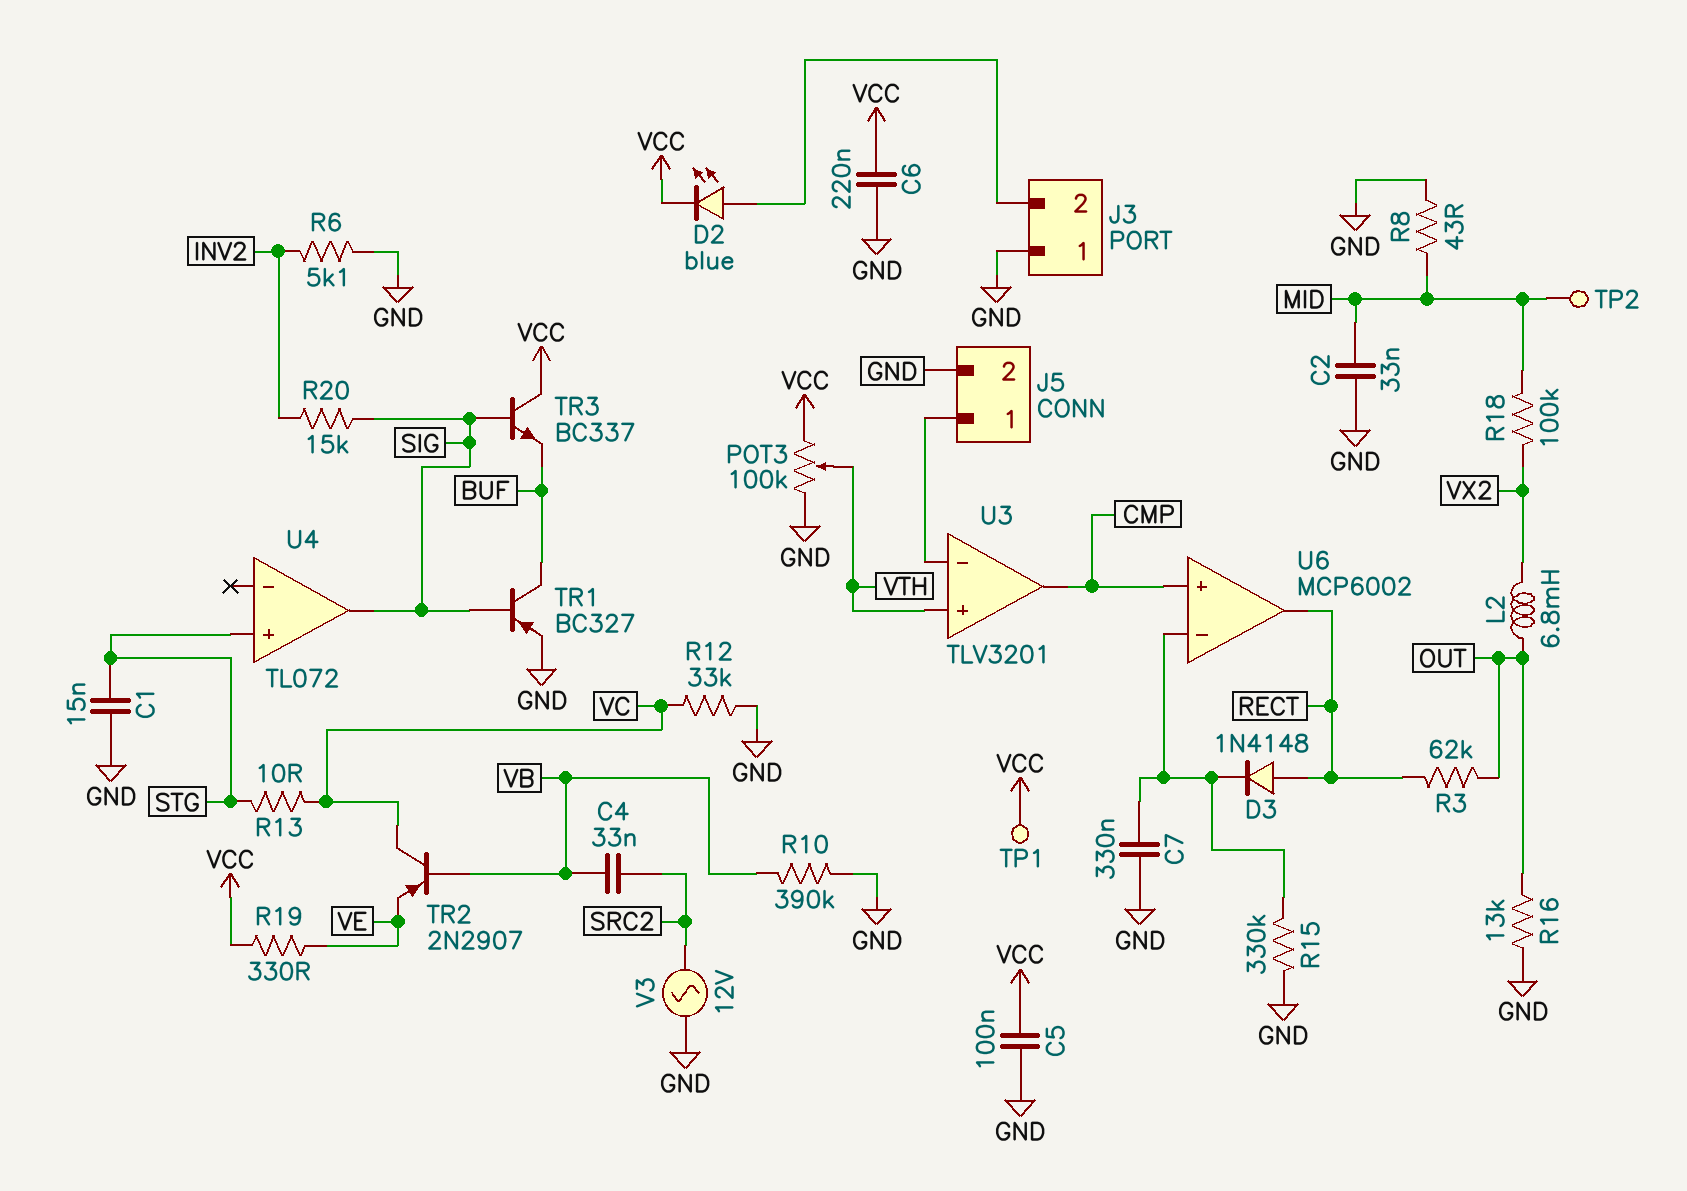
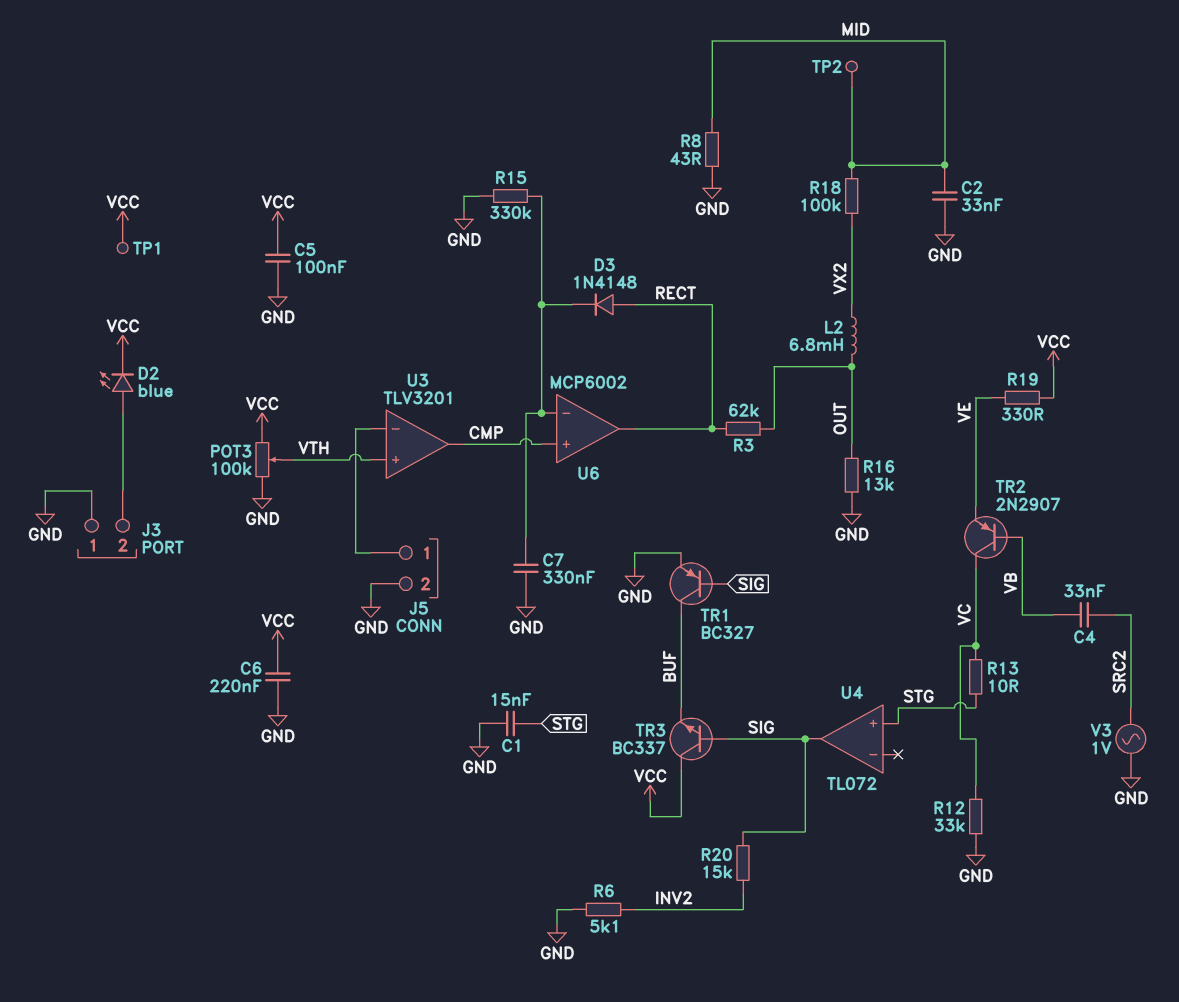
R10: 390k (GND, VB) -> none
V3: AC 12V (GND, SRC2) -> AC 1V (GND, SRC2)

